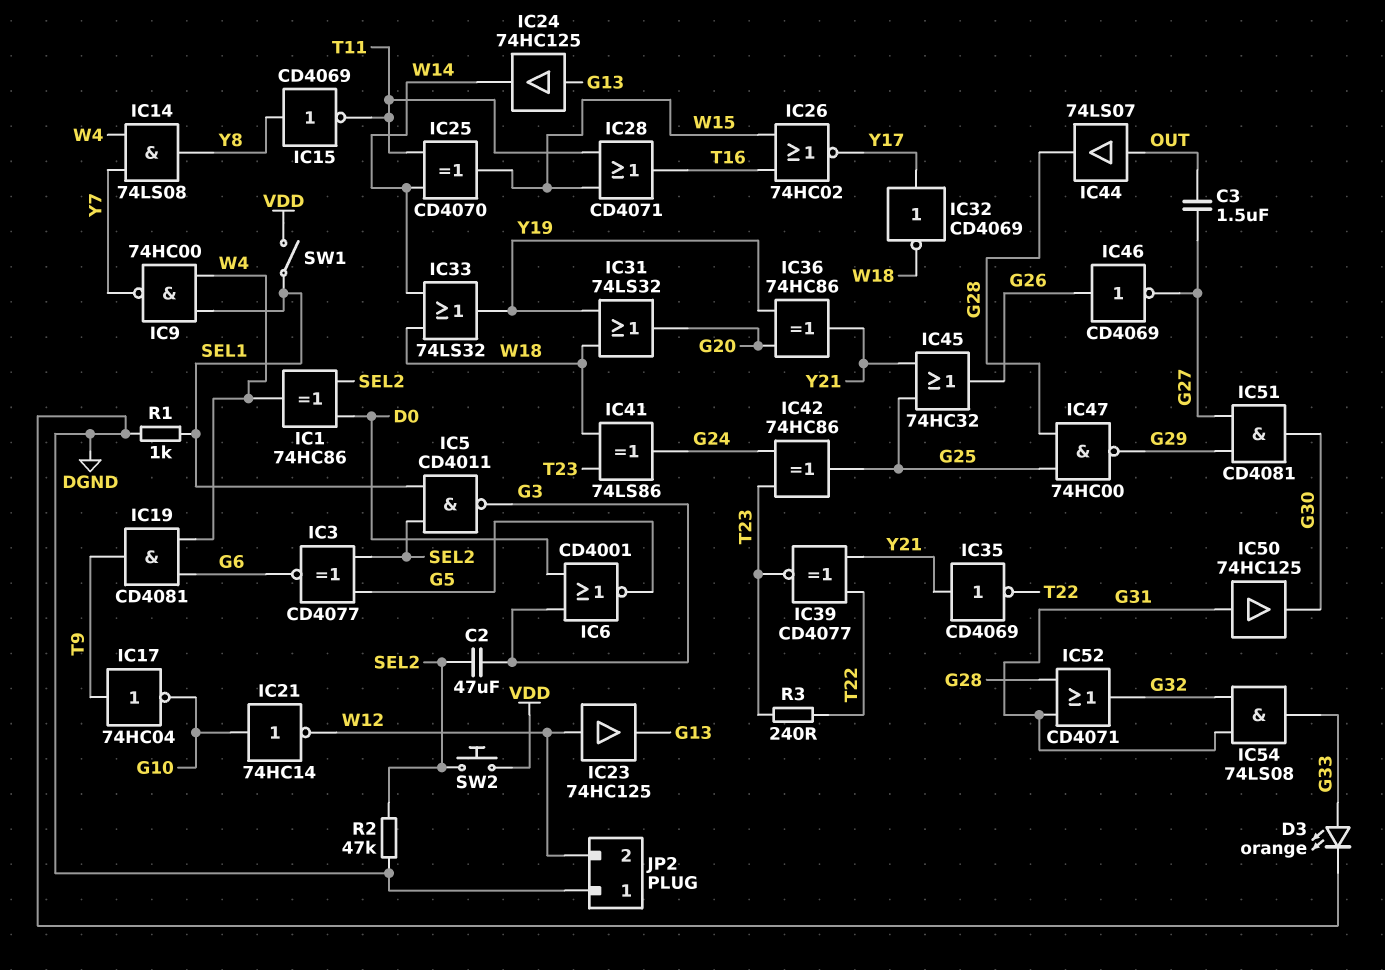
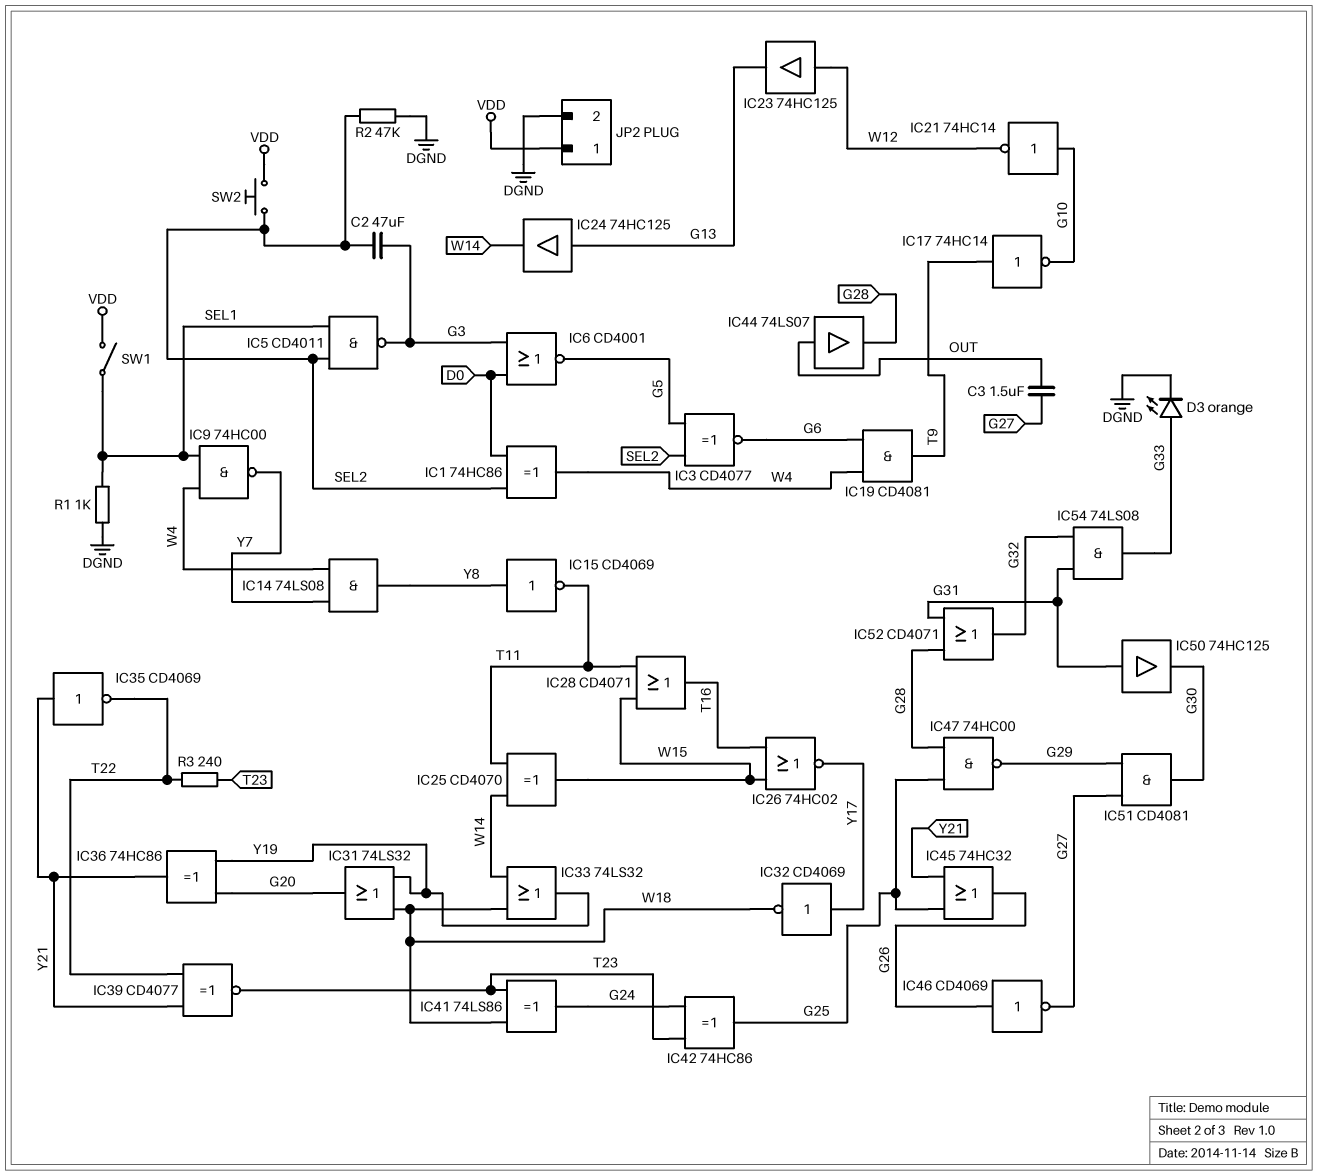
IC17: NOT 74HC04 (in T9, out G10) -> NOT 74HC14 (in T9, out G10)
JP2 pin 1: DGND -> VDD
JP2 pin 2: W12 -> DGND

